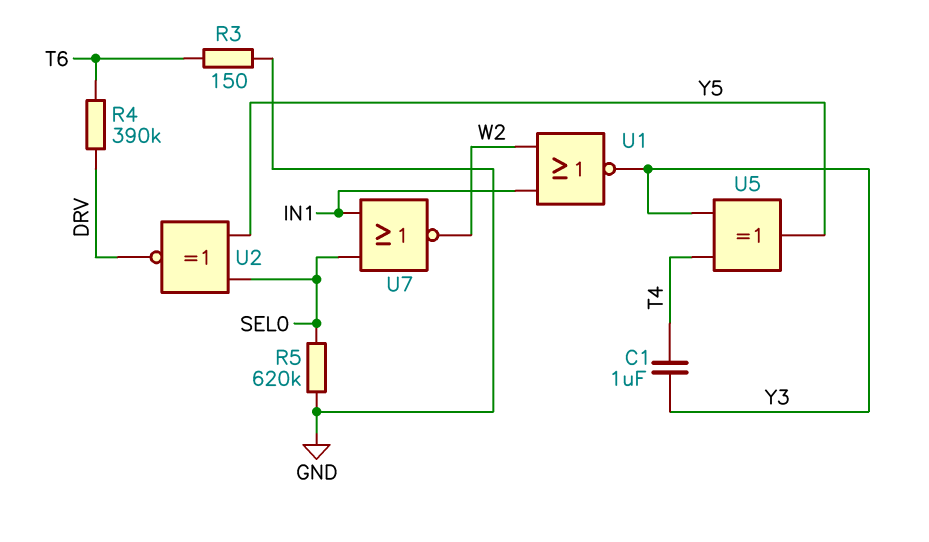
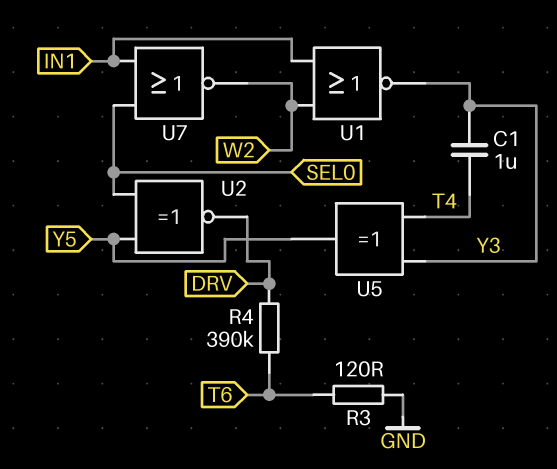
R3: 150 (GND, T6) -> 120 (GND, T6)
R5: 620k (GND, SEL0) -> none

